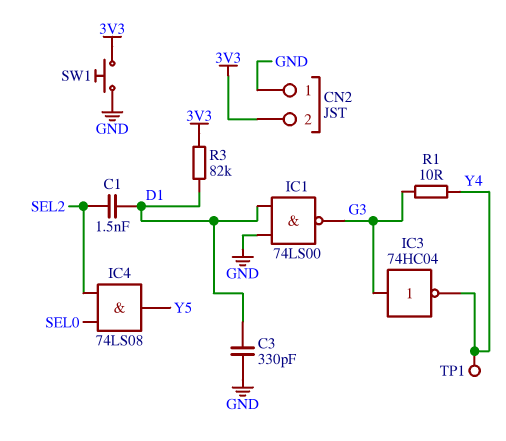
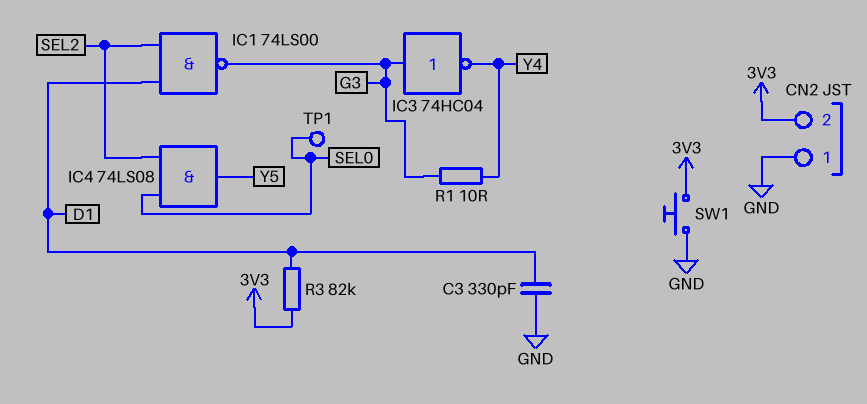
C1: 1.5nF (D1, SEL2) -> none
IC1: NAND 74LS00 (in D1, in GND, out G3) -> NAND 74LS00 (in D1, in SEL2, out G3)
TP1: test point (Y4) -> test point (SEL0)

